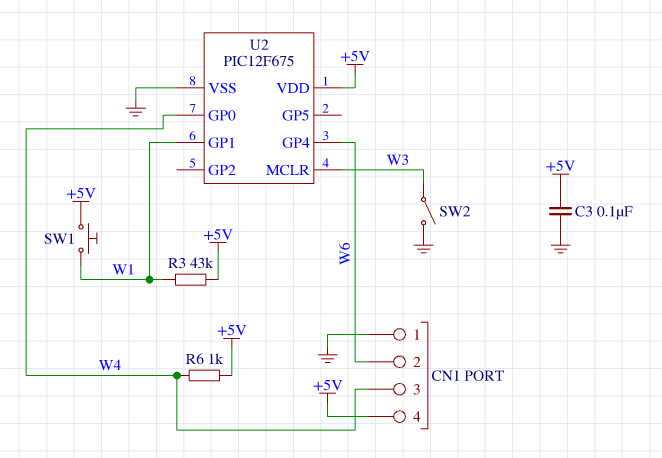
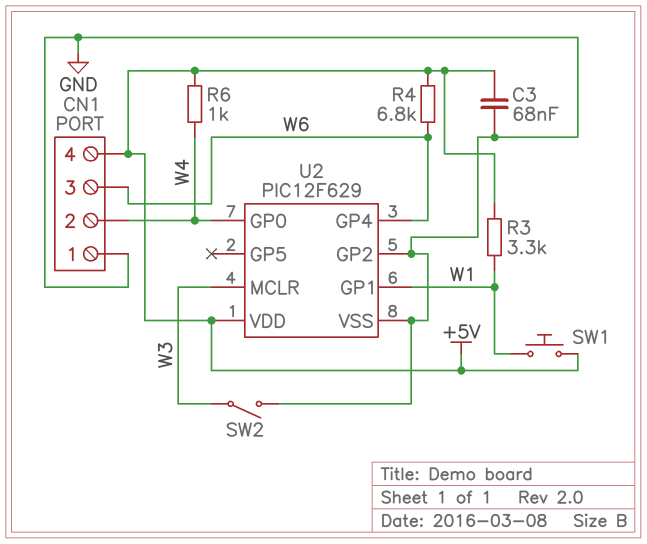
C3: 100nF (+5V, GND) -> 68nF (+5V, GND)
CN1 pin 2: W6 -> W4
CN1 pin 3: W4 -> W6
R3: 43k (+5V, W1) -> 3.3k (+5V, W1)
R4: none -> 6.8k (+5V, W6)
U2: PIC12F675 -> PIC12F629
U2 pin GP2: none -> GND

